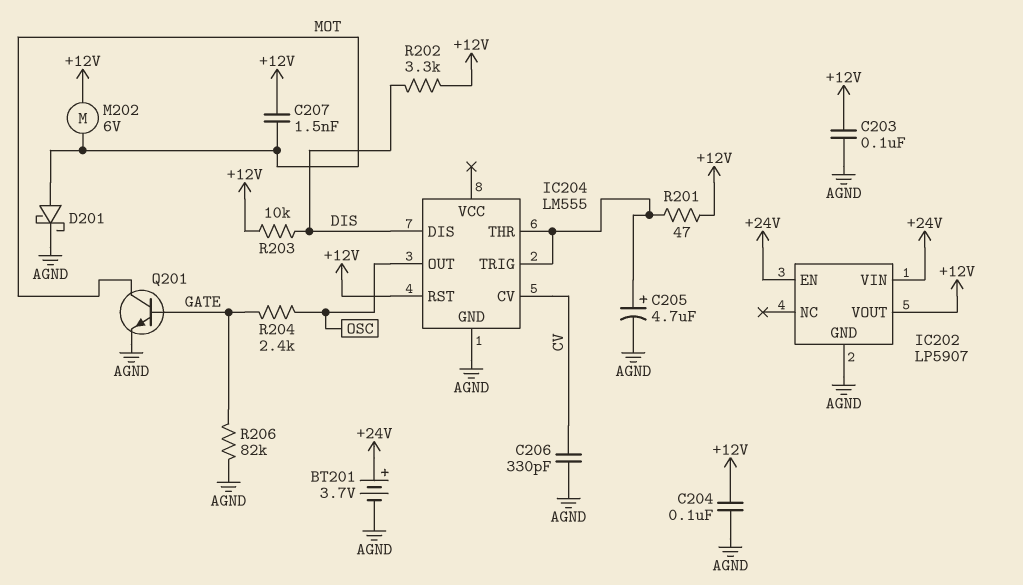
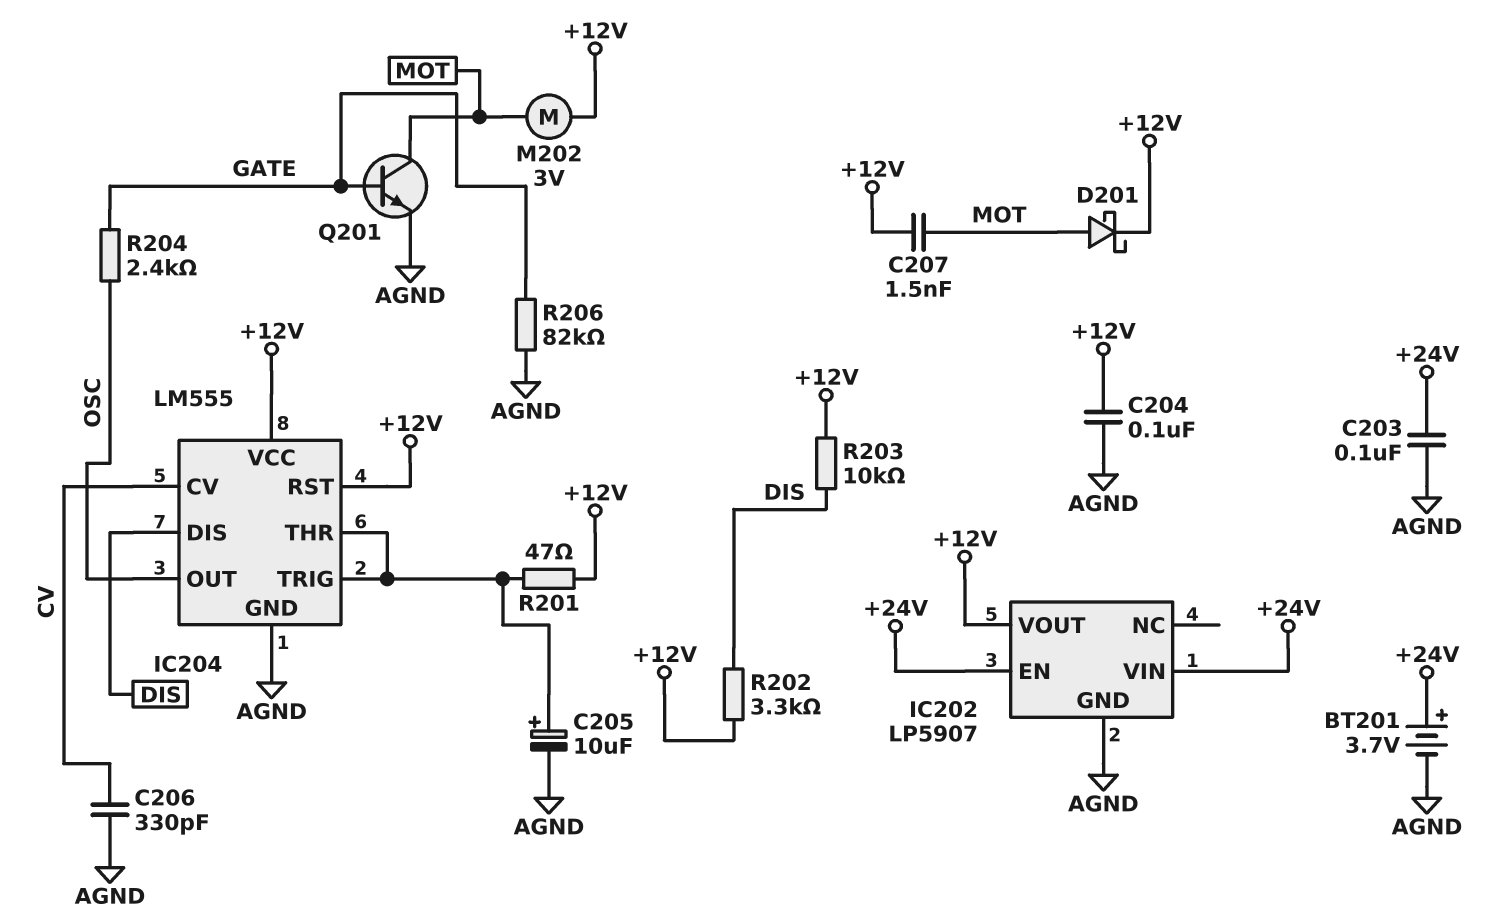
C203: 100nF (+12V, AGND) -> 100nF (+24V, AGND)
C205: 4.7uF (plus IC204/THR, minus AGND) -> 10uF (plus IC204/THR, minus AGND)
D201: schottky (A MOT, K AGND) -> schottky (A MOT, K +12V)
IC204 pin VCC: none -> +12V
M202: motor 6V (+12V, MOT) -> motor 3V (+12V, MOT)

